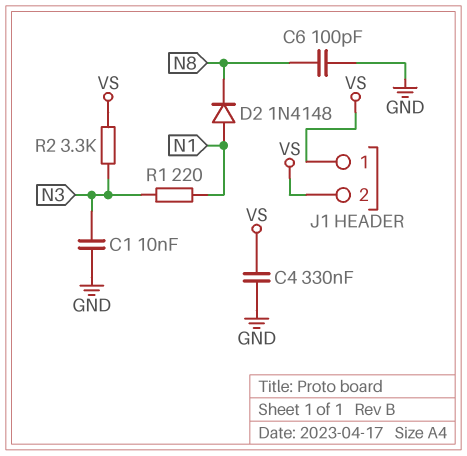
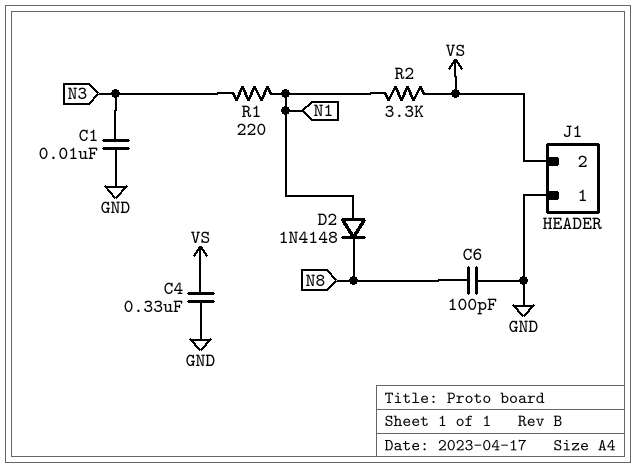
J1 pin 1: VS -> GND
R2: 3.3k (N3, VS) -> 3.3k (N1, VS)

